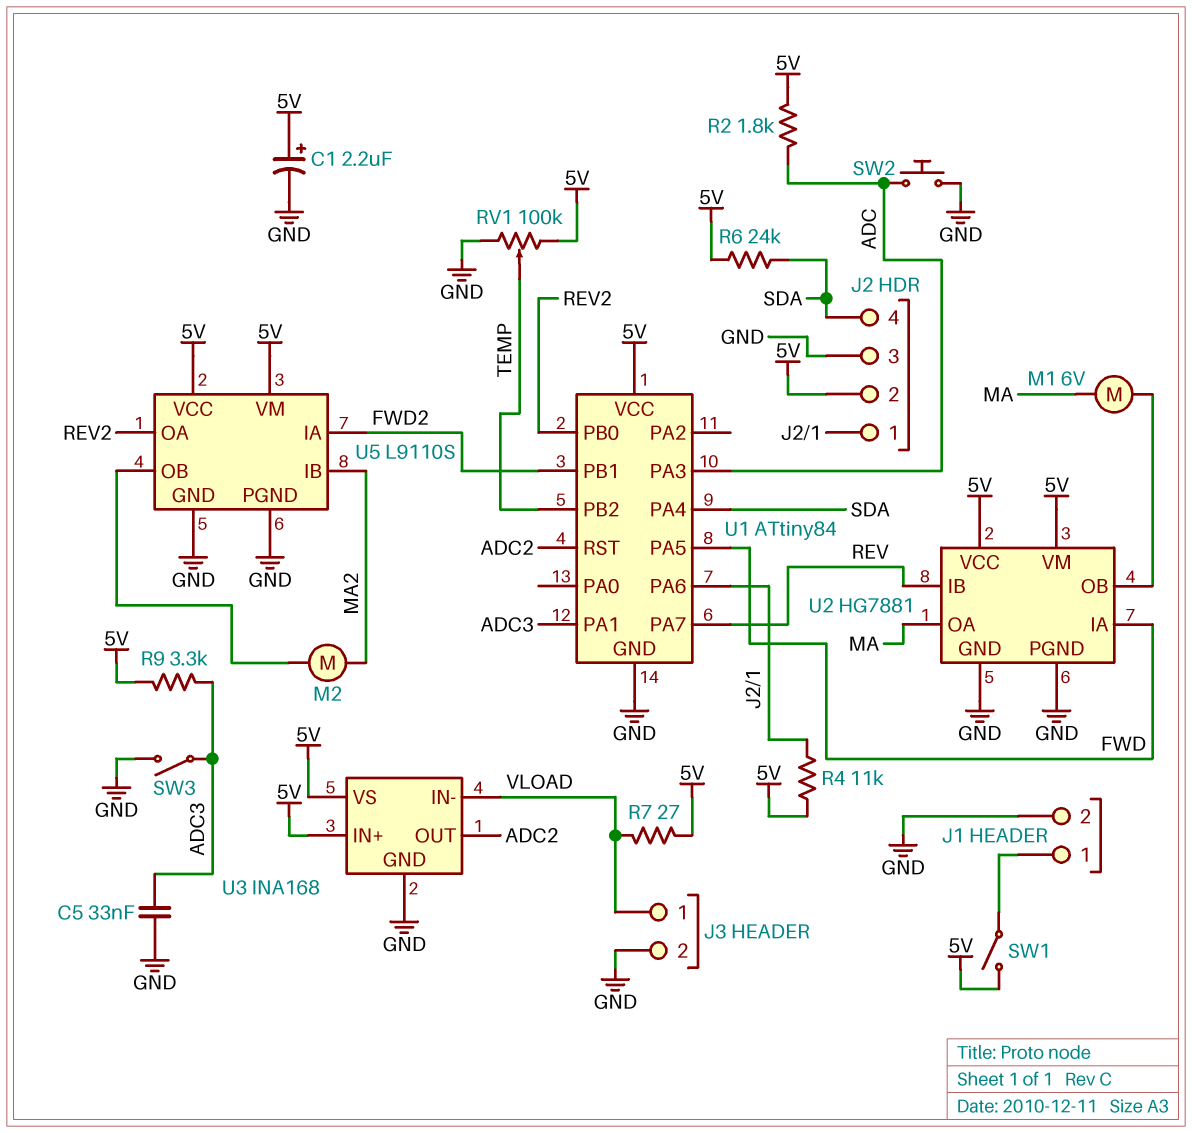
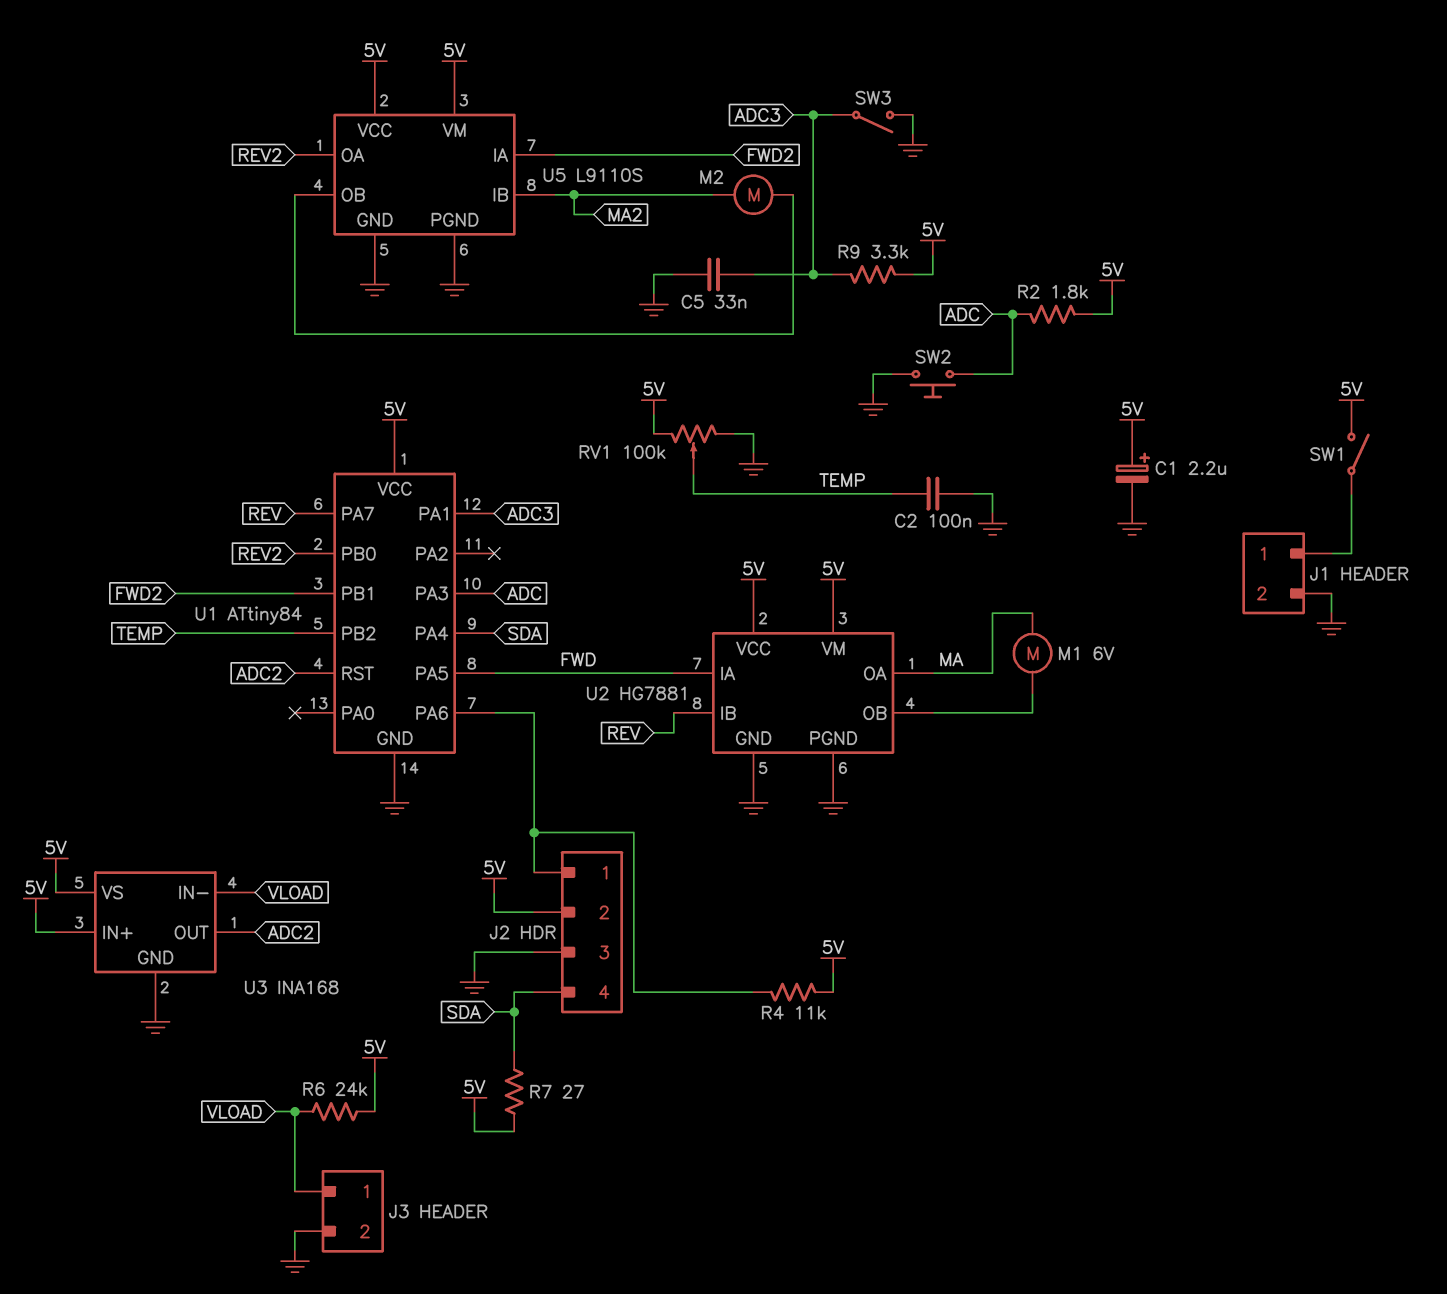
C2: none -> 100nF (GND, TEMP)
R6: 24k (5V, SDA) -> 24k (5V, VLOAD)
R7: 27 (5V, VLOAD) -> 27 (5V, SDA)

